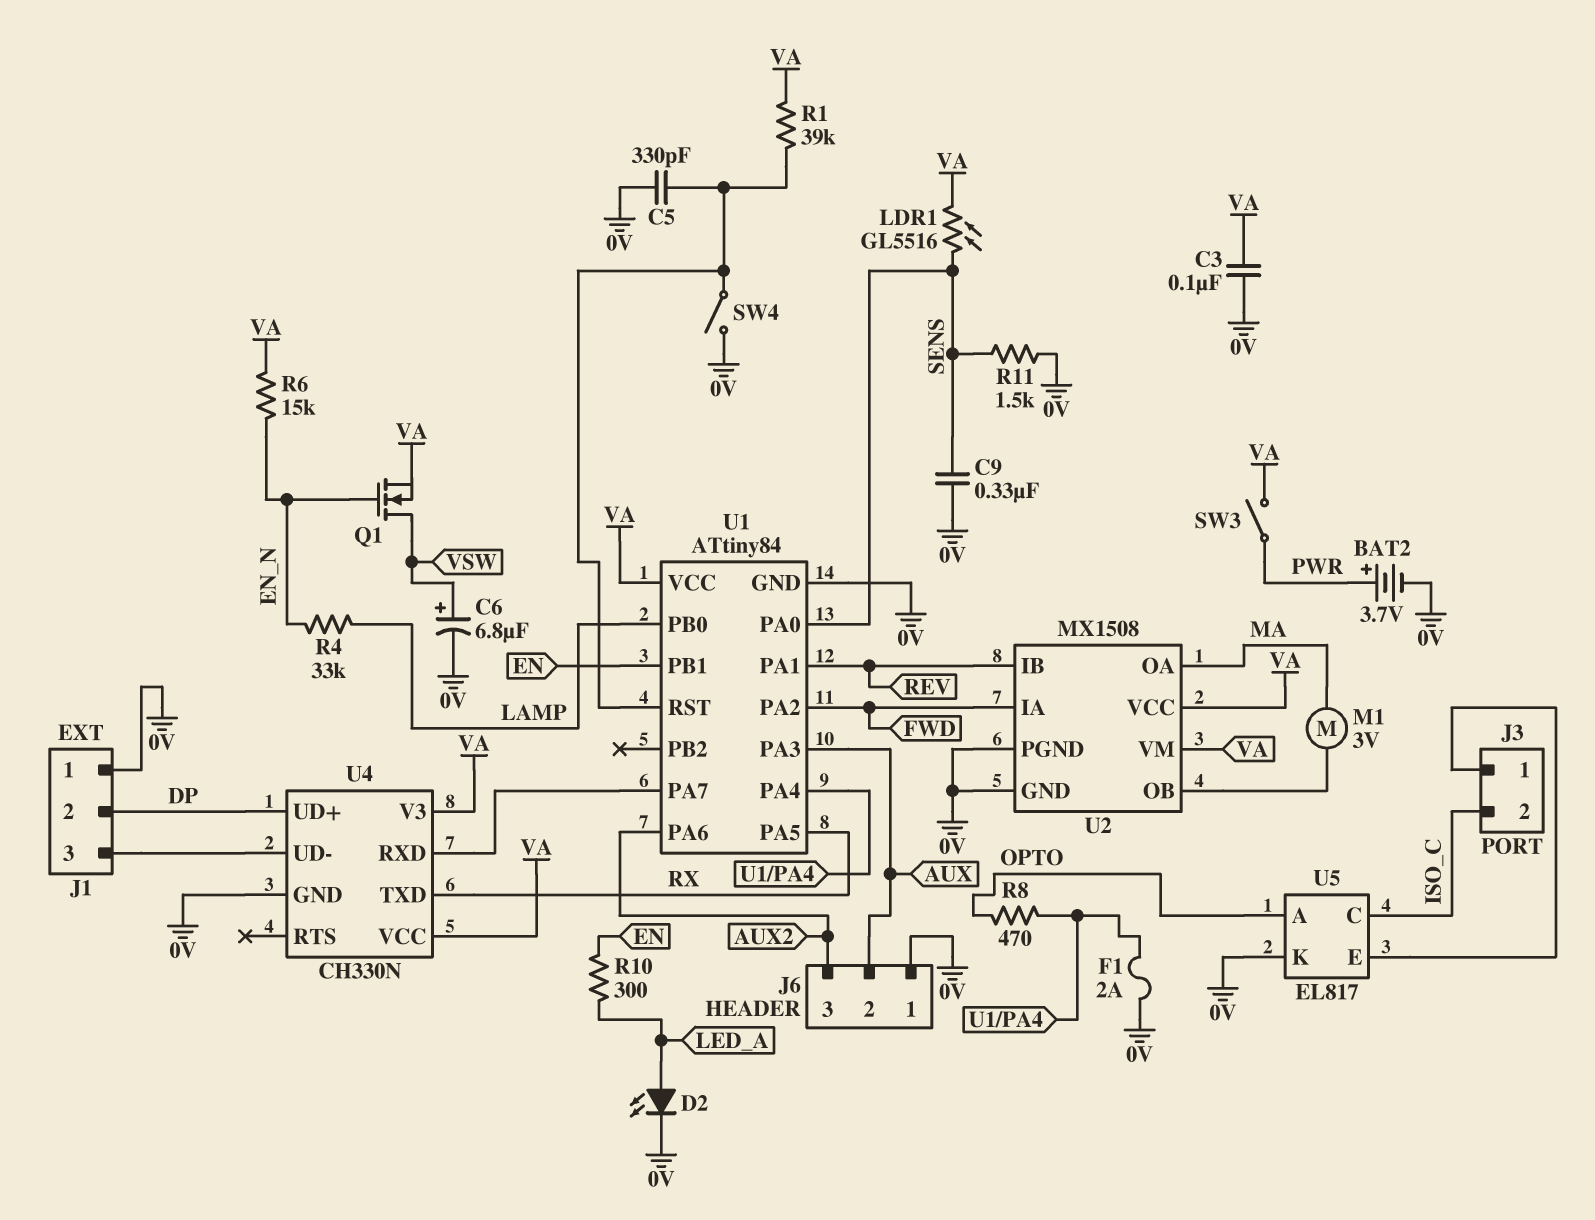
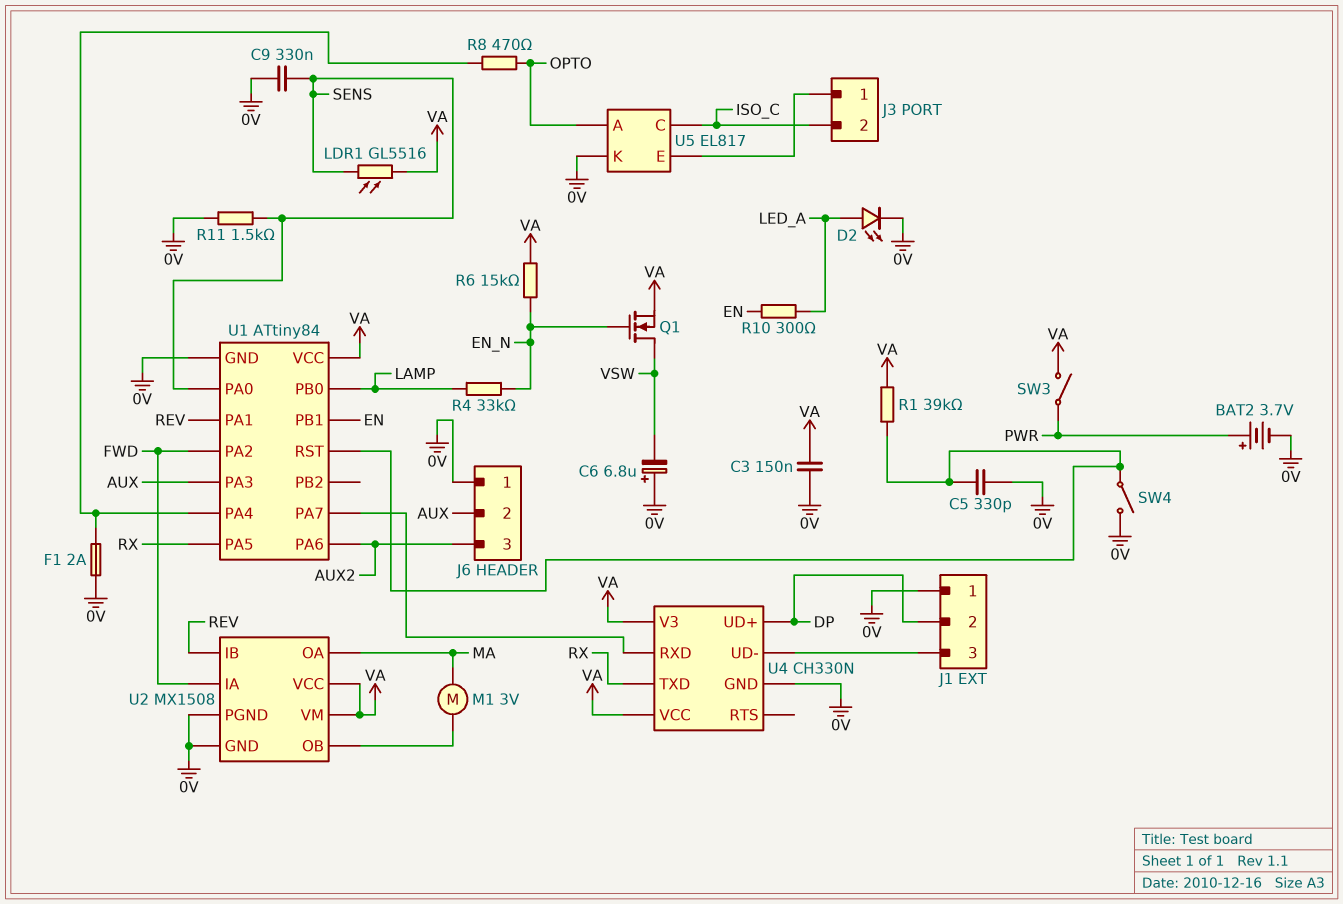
C3: 100nF (0V, VA) -> 150nF (0V, VA)
C6: 6.8uF (plus VSW, minus 0V) -> 6.8uF (plus 0V, minus VSW)

